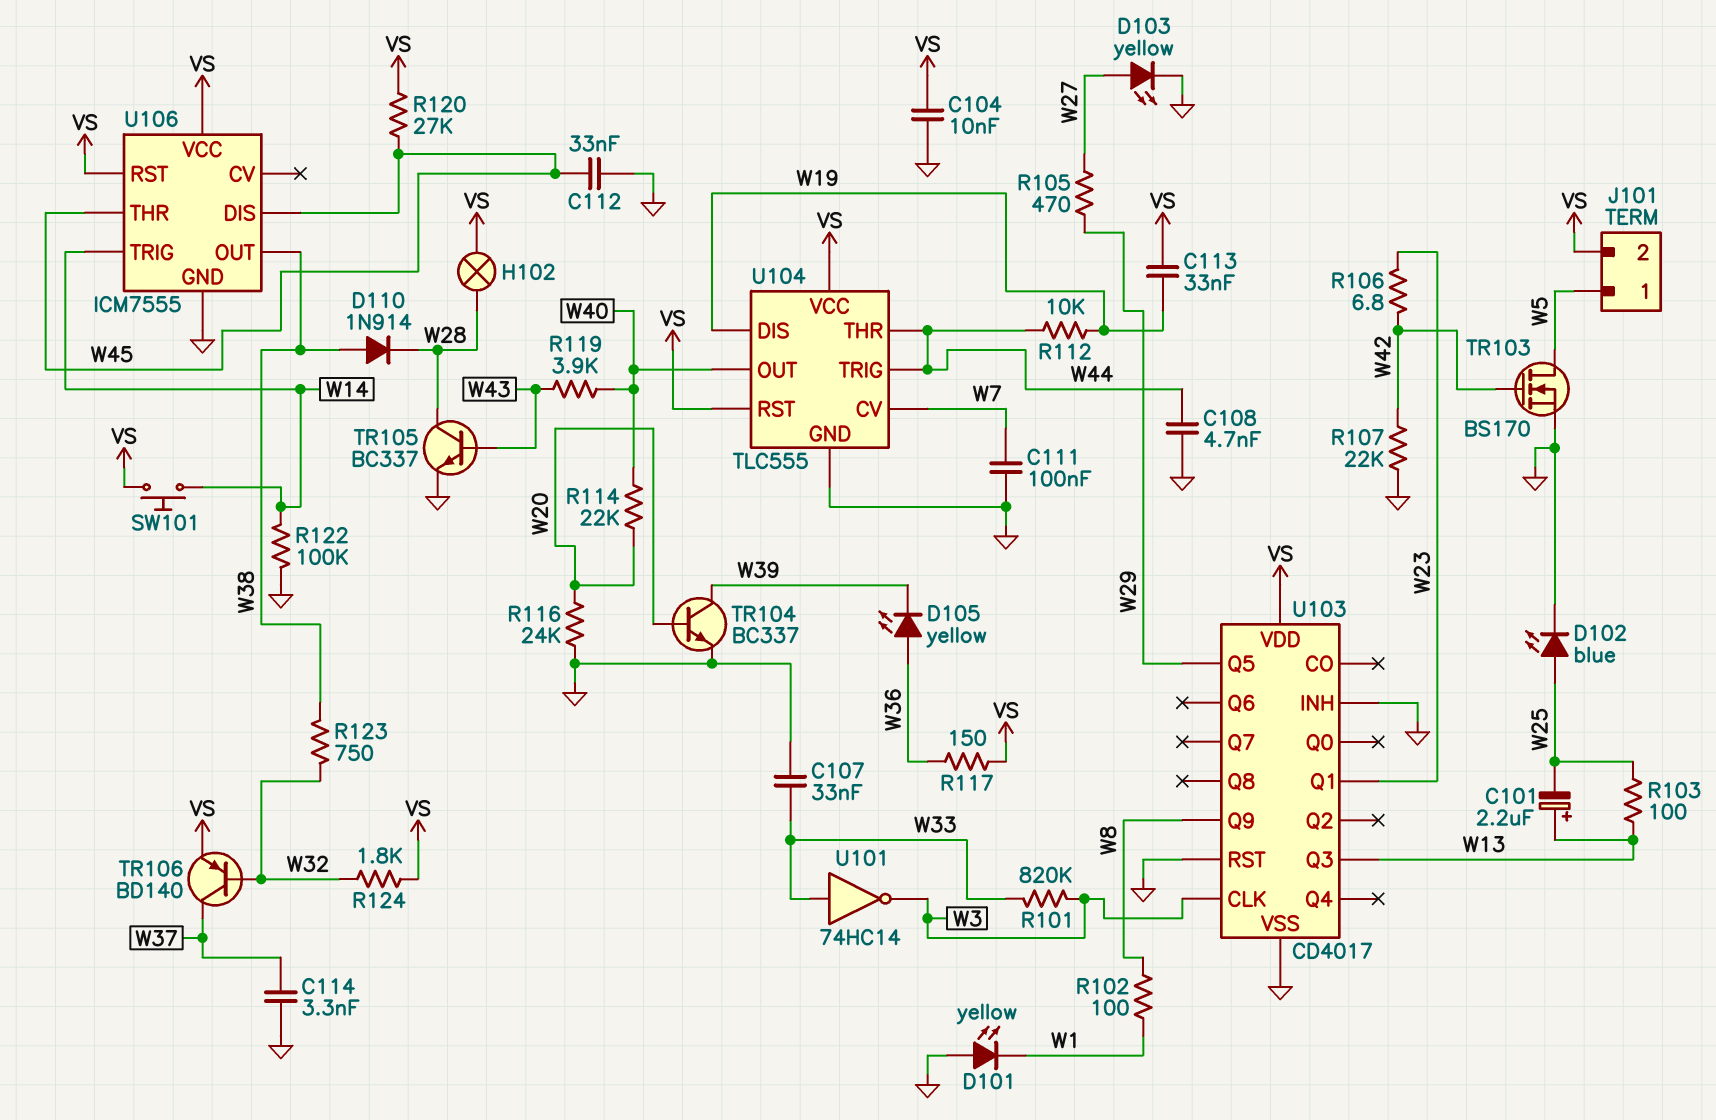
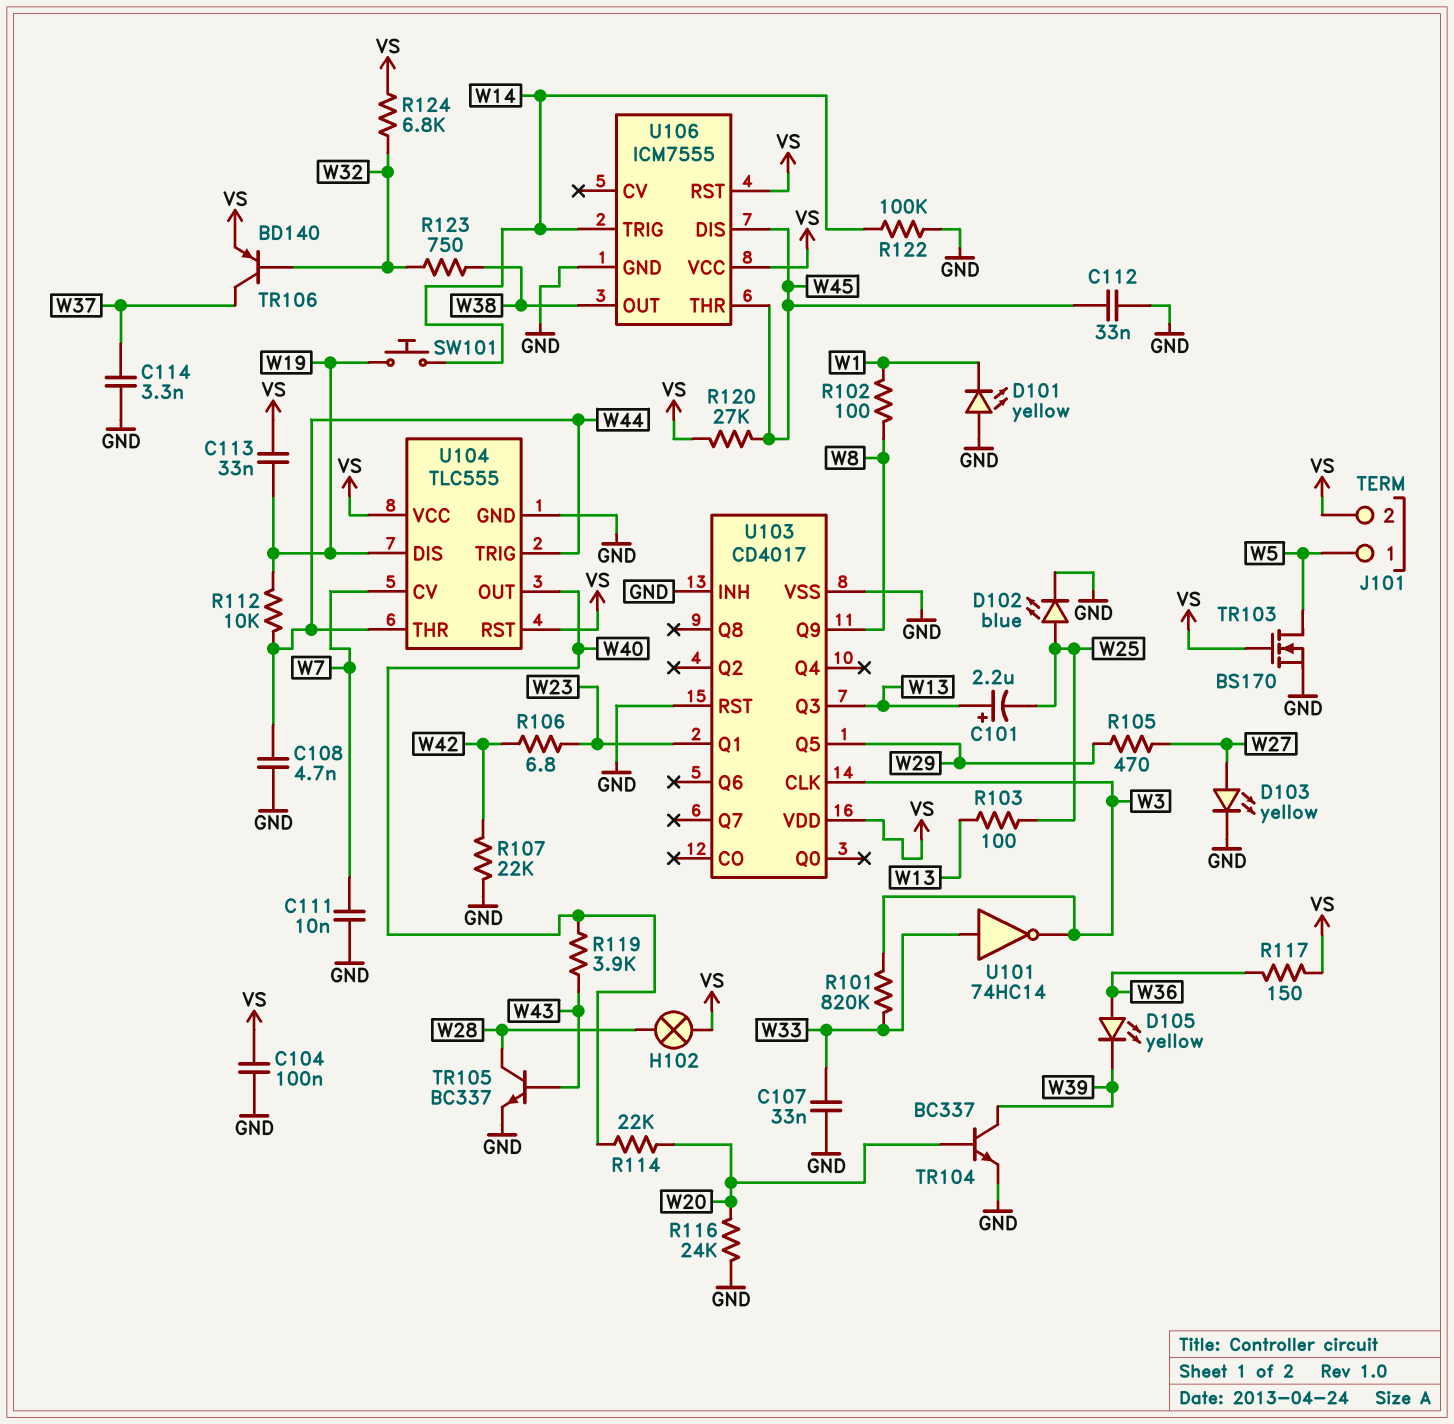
C104: 10nF (GND, VS) -> 100nF (GND, VS)
C111: 100nF (GND, W7) -> 10nF (GND, W7)
D110: diode 1N914 (A W38, K W28) -> none
R124: 1.8k (VS, W32) -> 6.8k (VS, W32)
SW101: button (VS, W14) -> button (W14, W19)
TR103: NMOS BS170 (G W42, D W5, S GND) -> NMOS BS170 (G VS, D W5, S GND)

